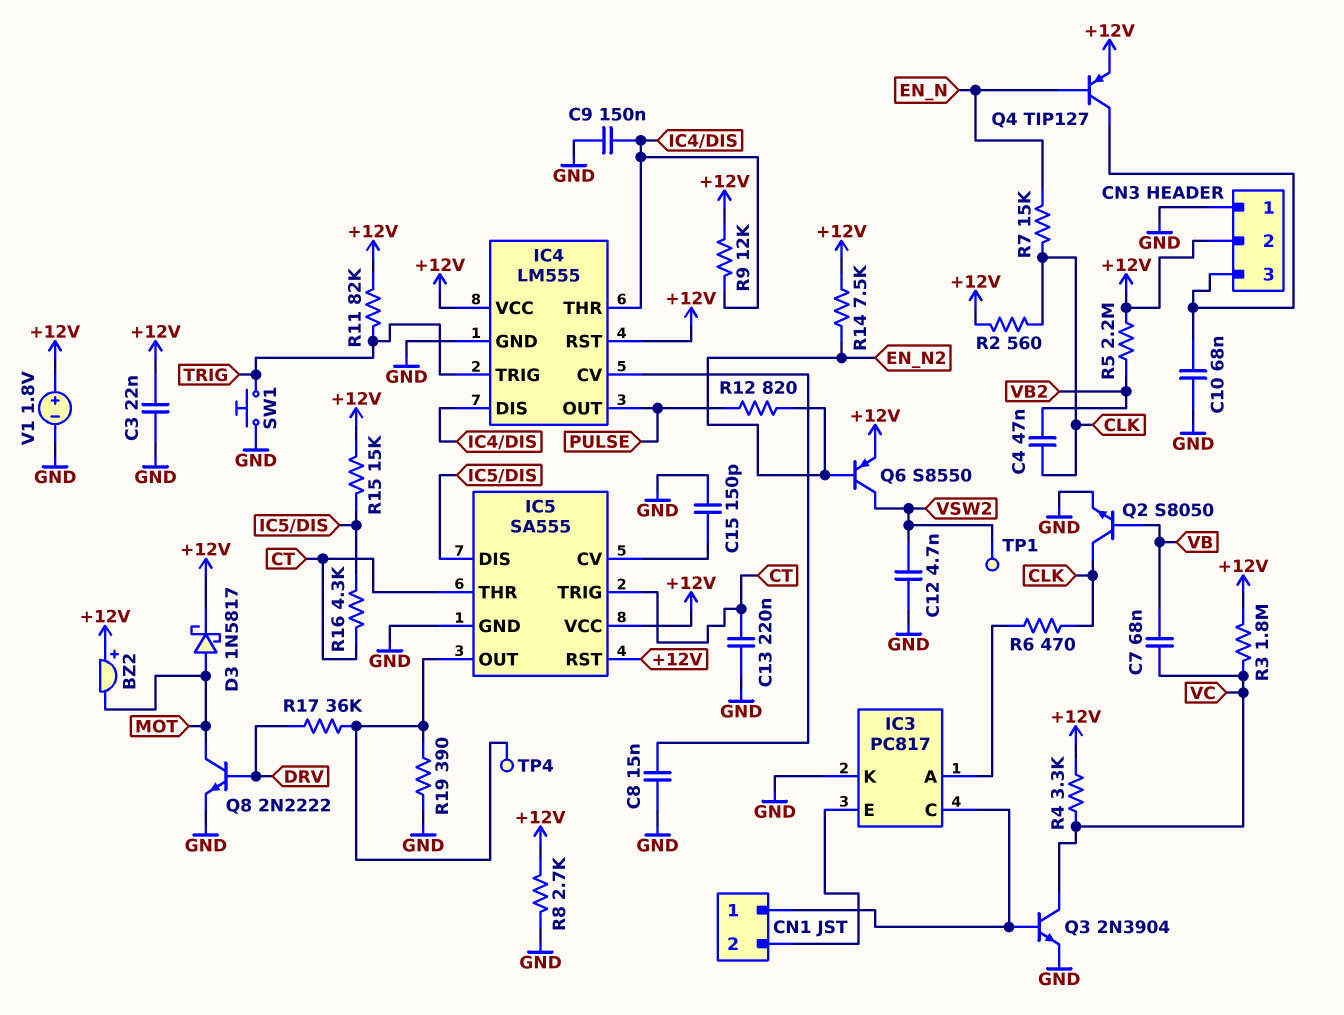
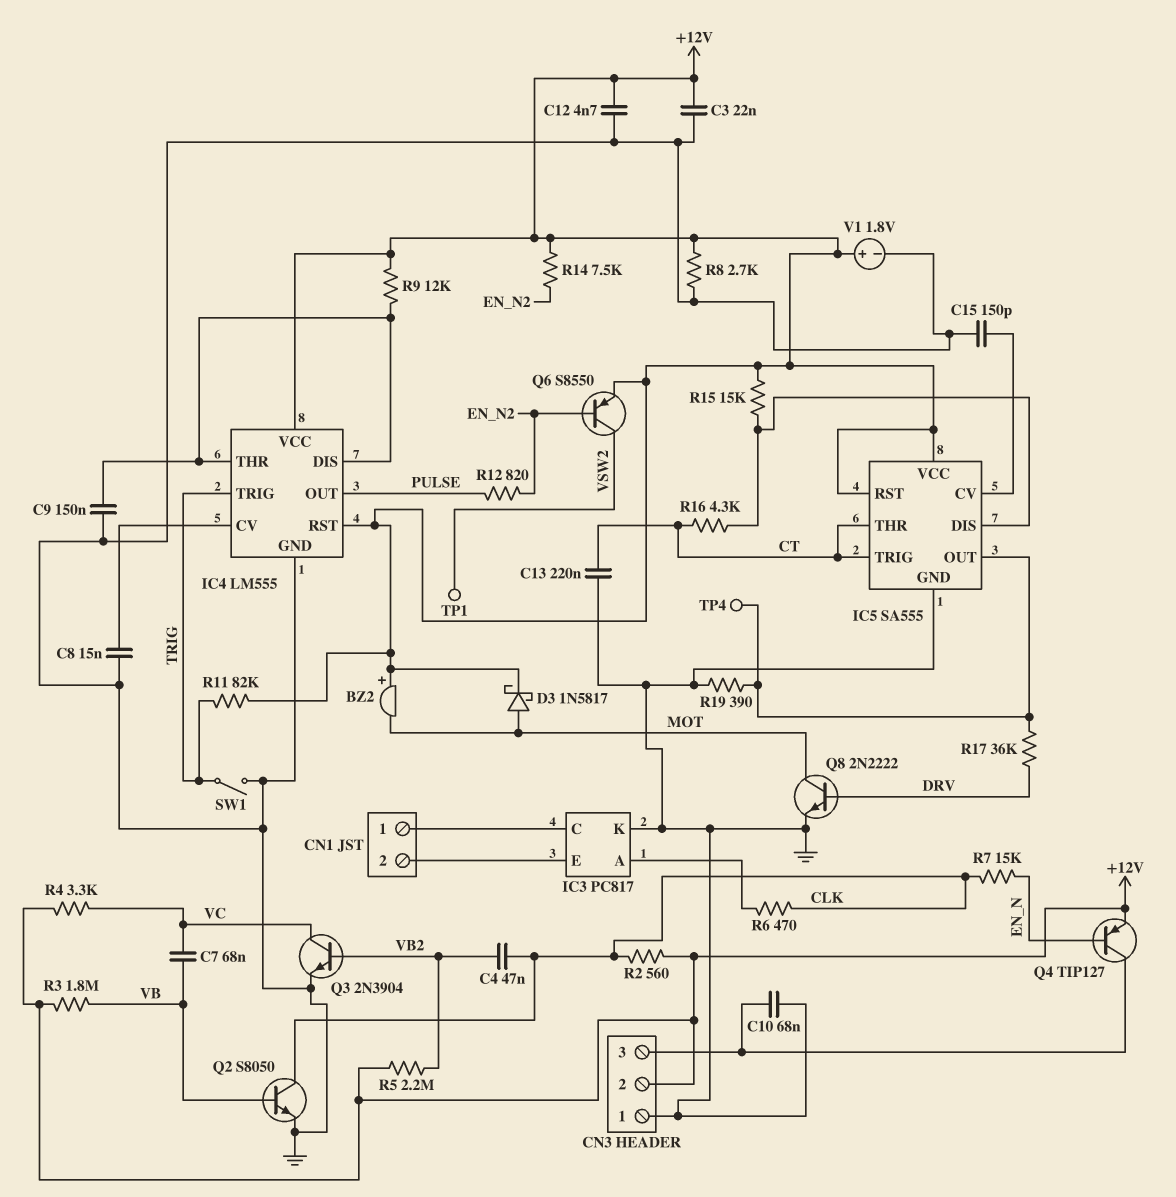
C12: 4.7nF (GND, VSW2) -> 4.7nF (+12V, GND)
Q3: NPN 2N3904 (B CN1/1, C VC, E GND) -> NPN 2N3904 (B VB2, C VC, E GND)
R3: 1.8M (+12V, VC) -> 1.8M (+12V, VB)
SW1: button (GND, TRIG) -> switch (GND, TRIG)

